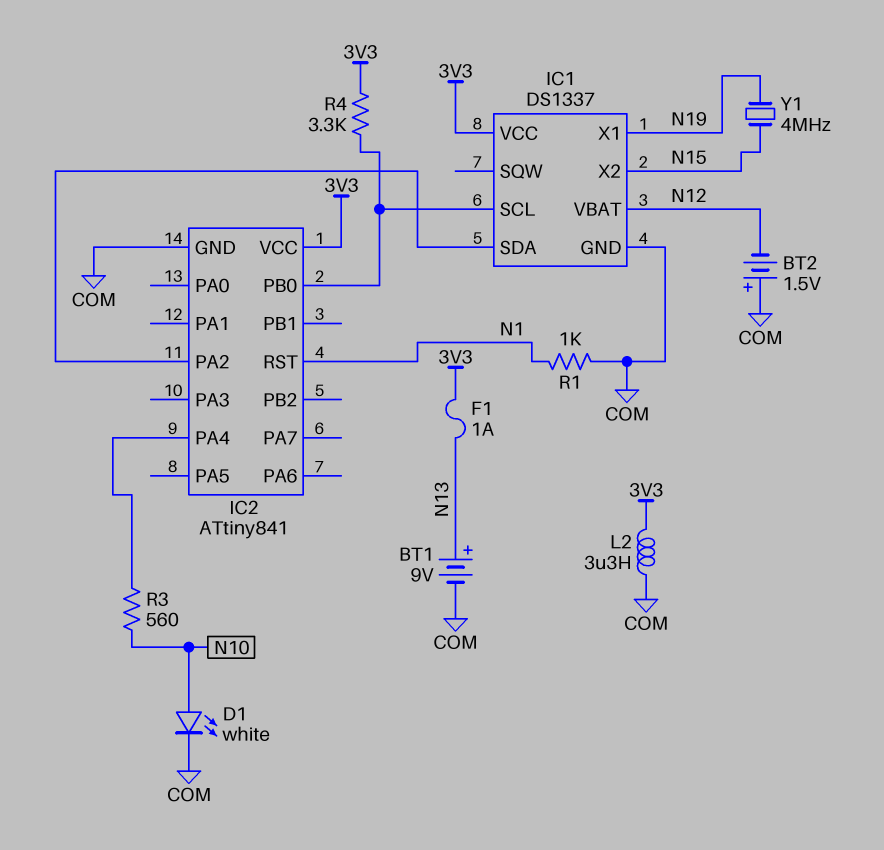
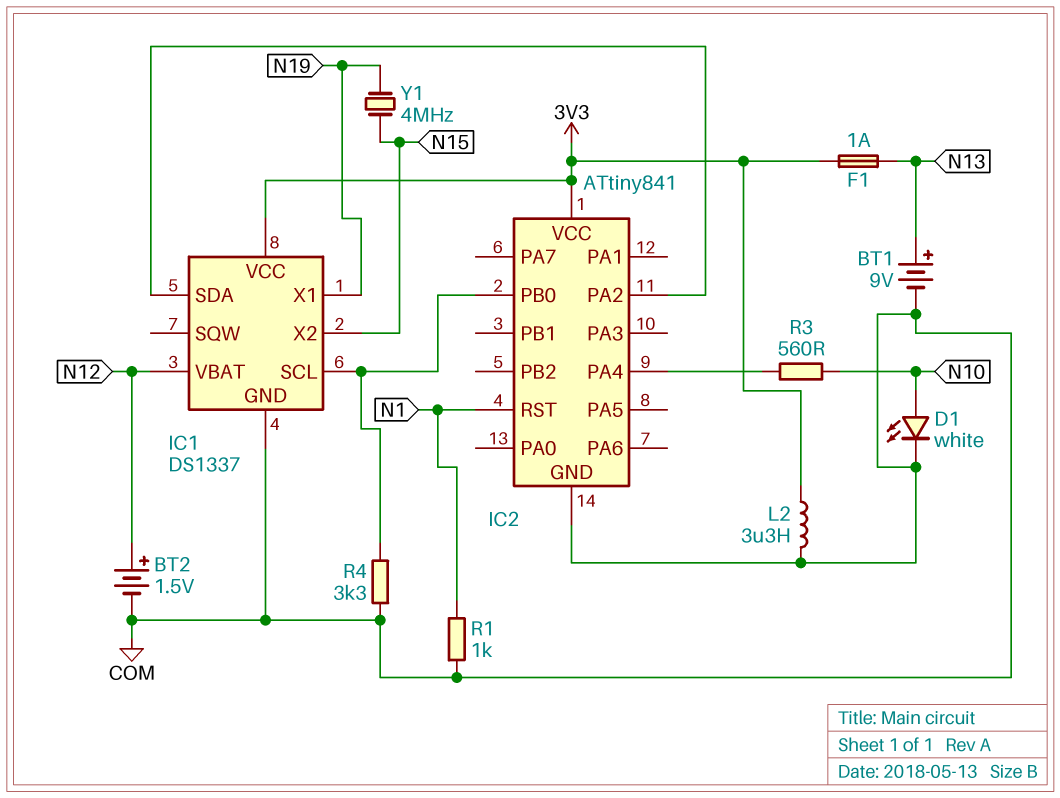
BT2: 1.5V (plus COM, minus N12) -> 1.5V (plus N12, minus COM)
R4: 3.3k (3V3, IC1/SCL) -> 3.3k (COM, IC1/SCL)

